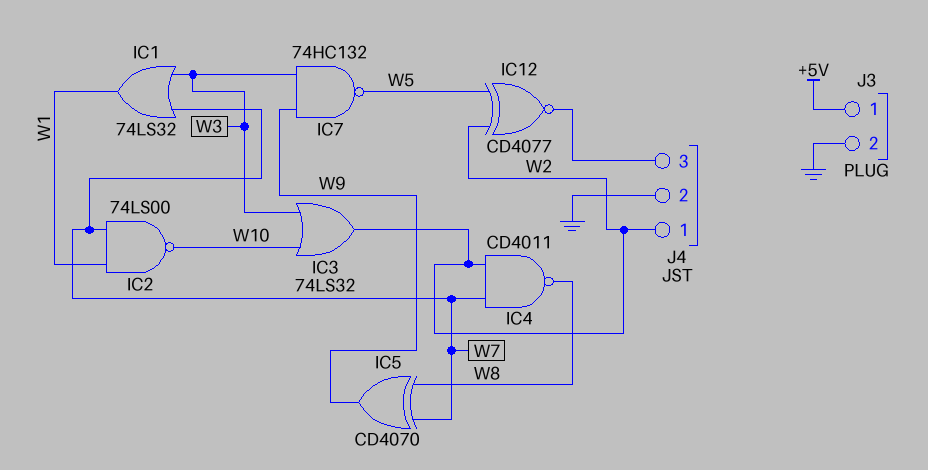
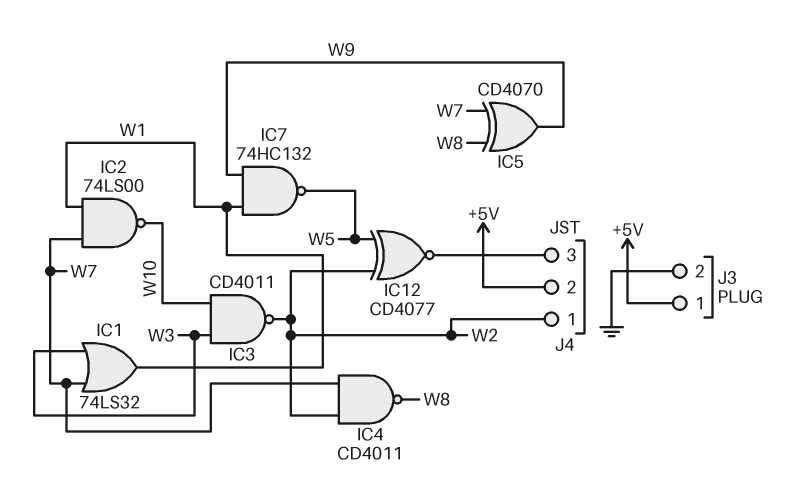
IC3: OR 74LS32 (in W3, in W10, out W2) -> NAND CD4011 (in W3, in W10, out W2)
IC7: NAND 74HC132 (in W3, in W9, out W5) -> NAND 74HC132 (in W1, in W9, out W5)
J4 pin 2: GND -> +5V

